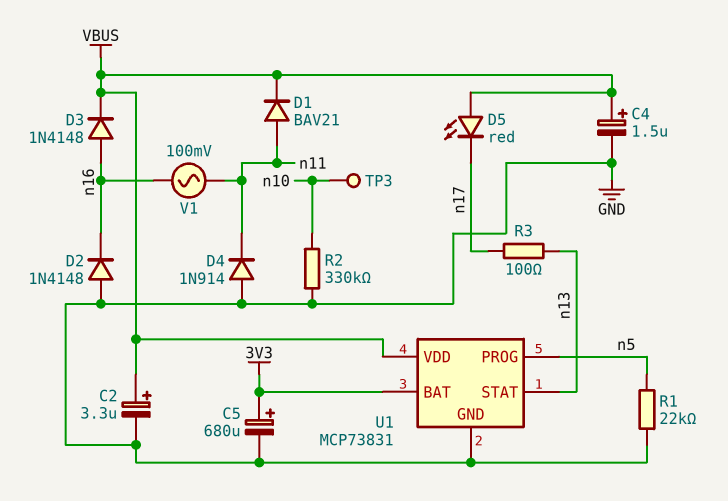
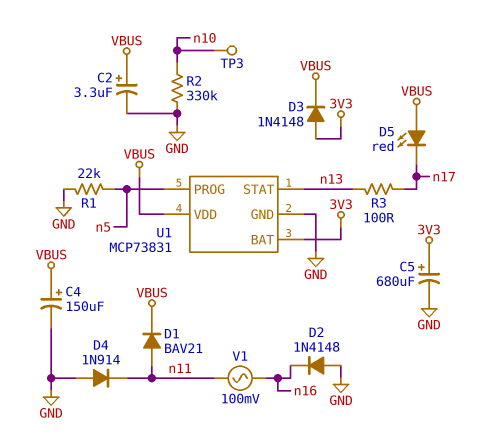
C4: 1.5uF (plus VBUS, minus GND) -> 150uF (plus VBUS, minus GND)
D3: diode 1N4148 (A n16, K VBUS) -> diode 1N4148 (A 3V3, K VBUS)

